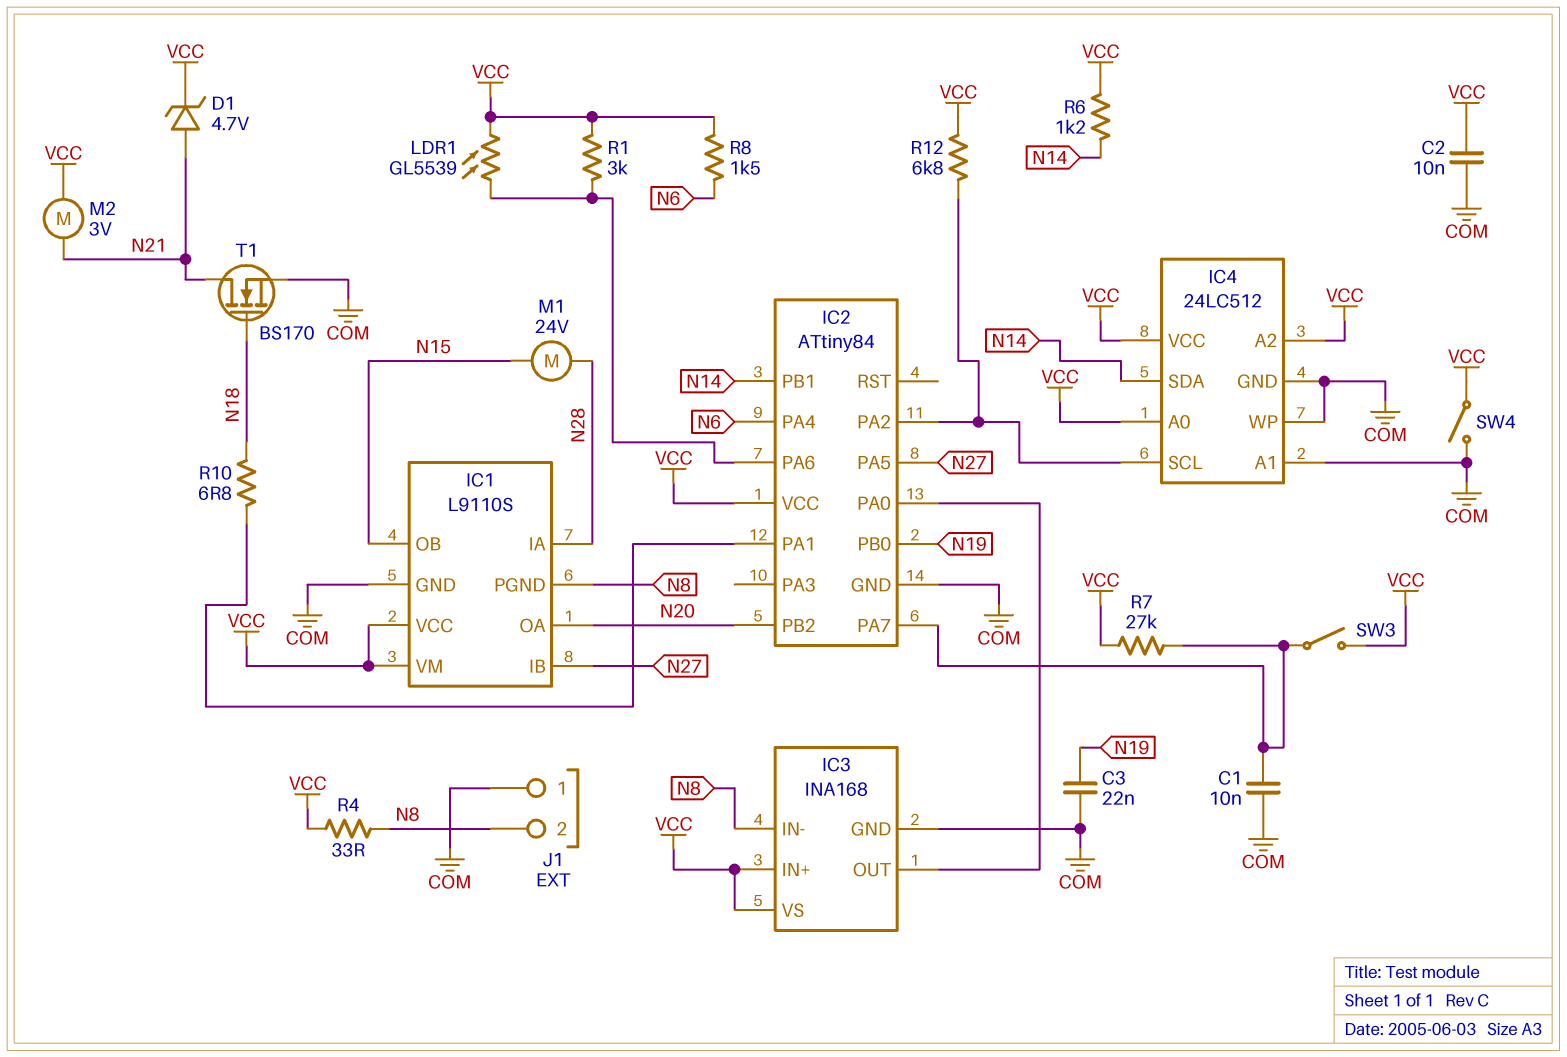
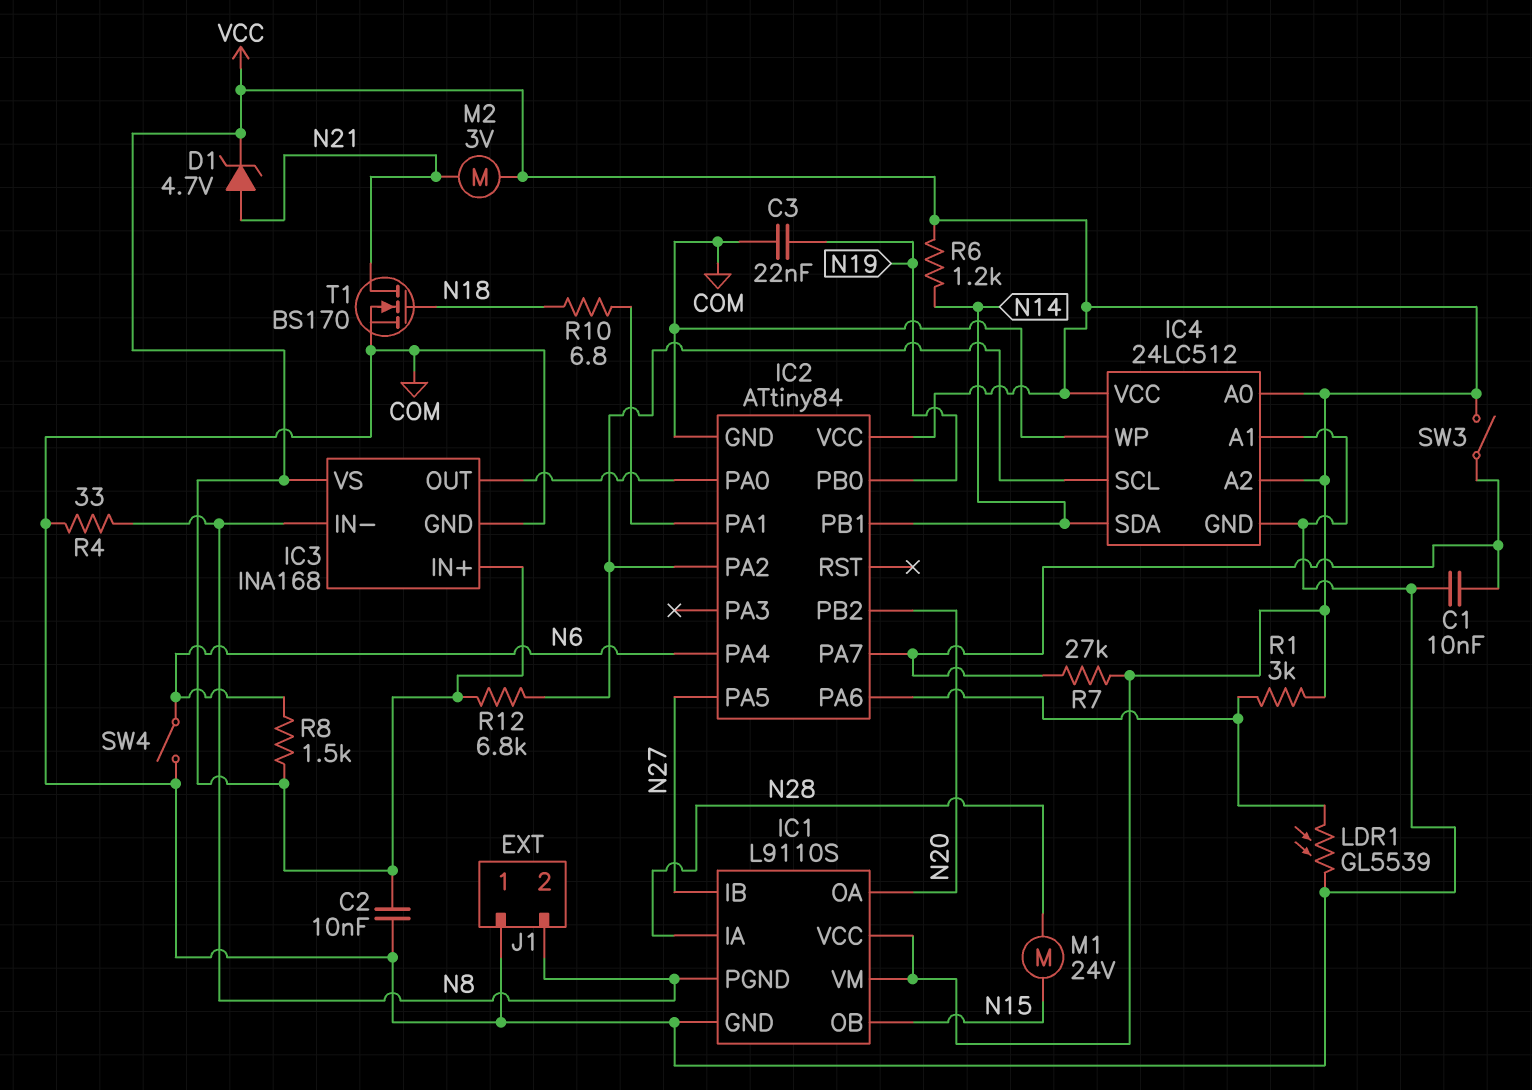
LDR1: GL5539 (IC2/PA6, VCC) -> GL5539 (COM, IC2/PA6)
R4: 33 (N8, VCC) -> 33 (COM, N8)
SW4: switch (COM, VCC) -> switch (COM, N6)

